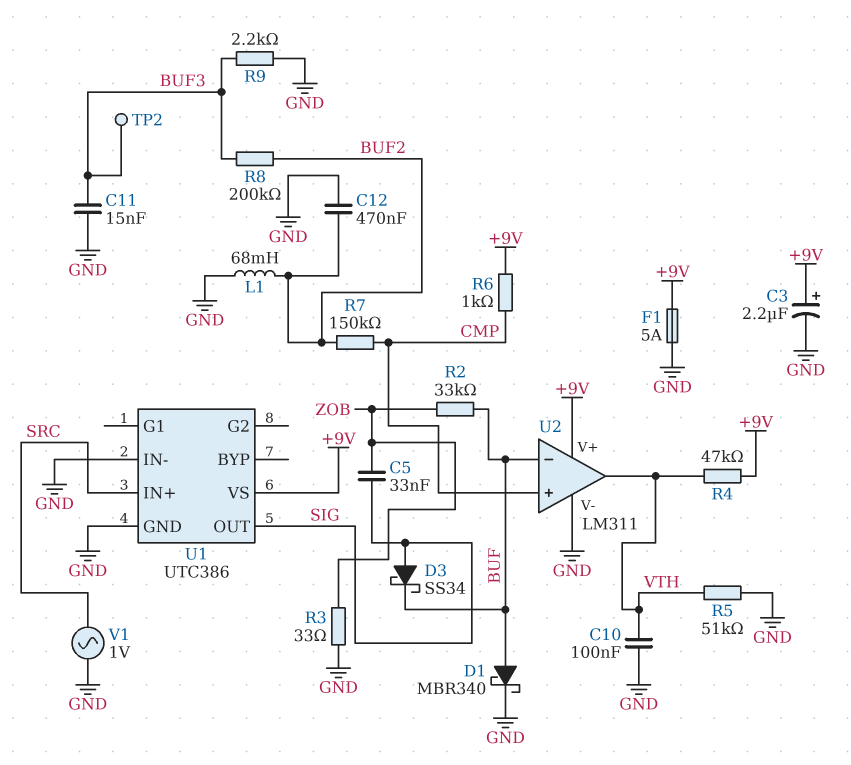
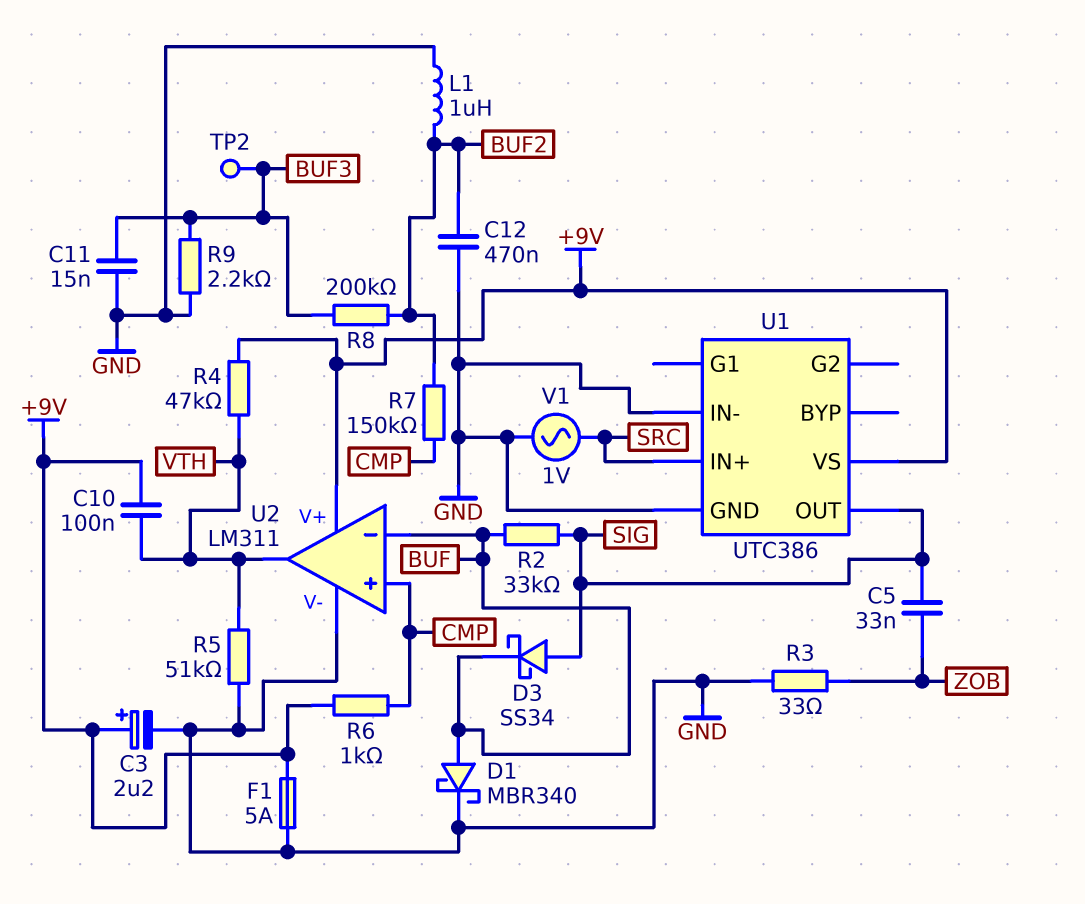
C10: 100nF (GND, VTH) -> 100nF (+9V, VTH)
L1: 68mH (BUF2, GND) -> 1uH (BUF2, GND)
R2: 33k (BUF, ZOB) -> 33k (BUF, SIG)

